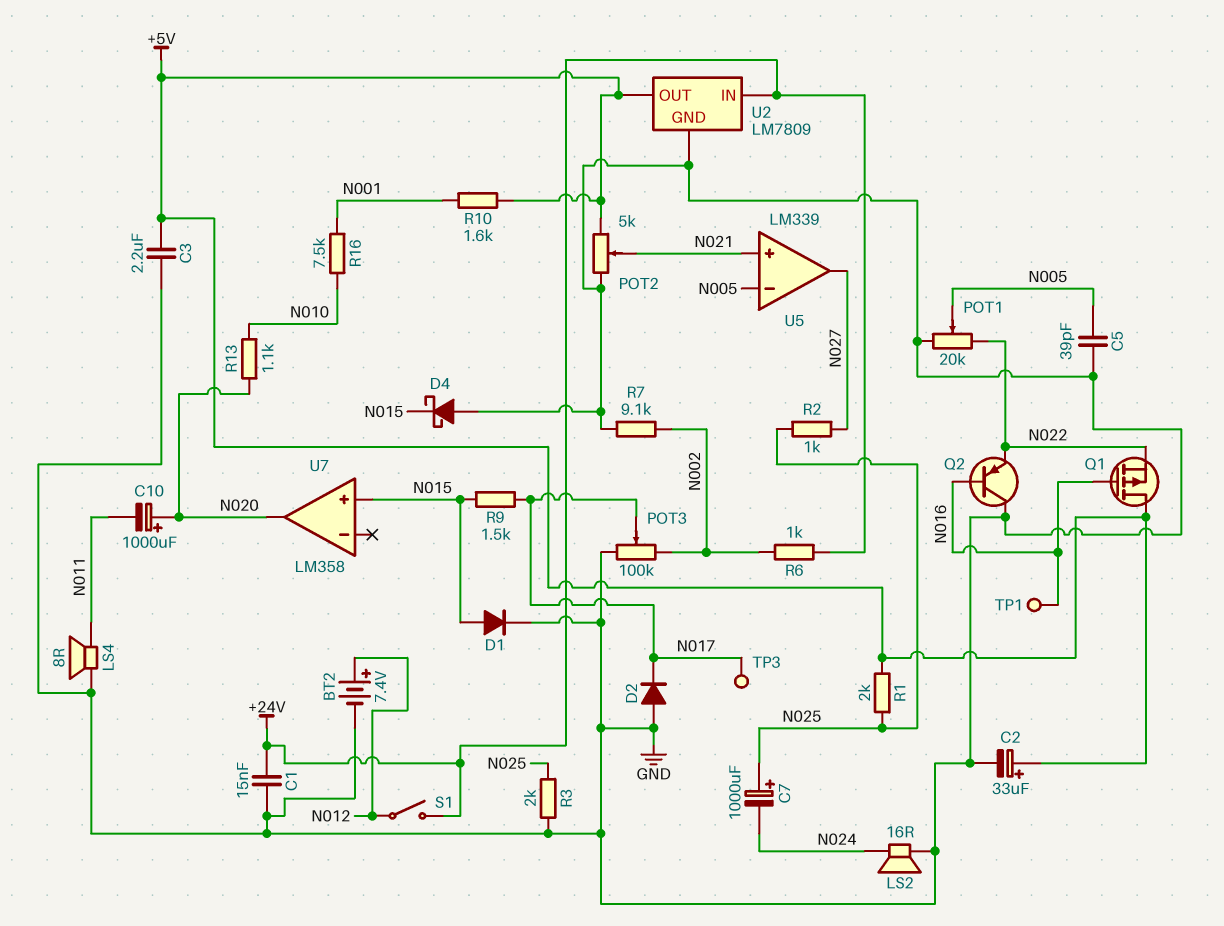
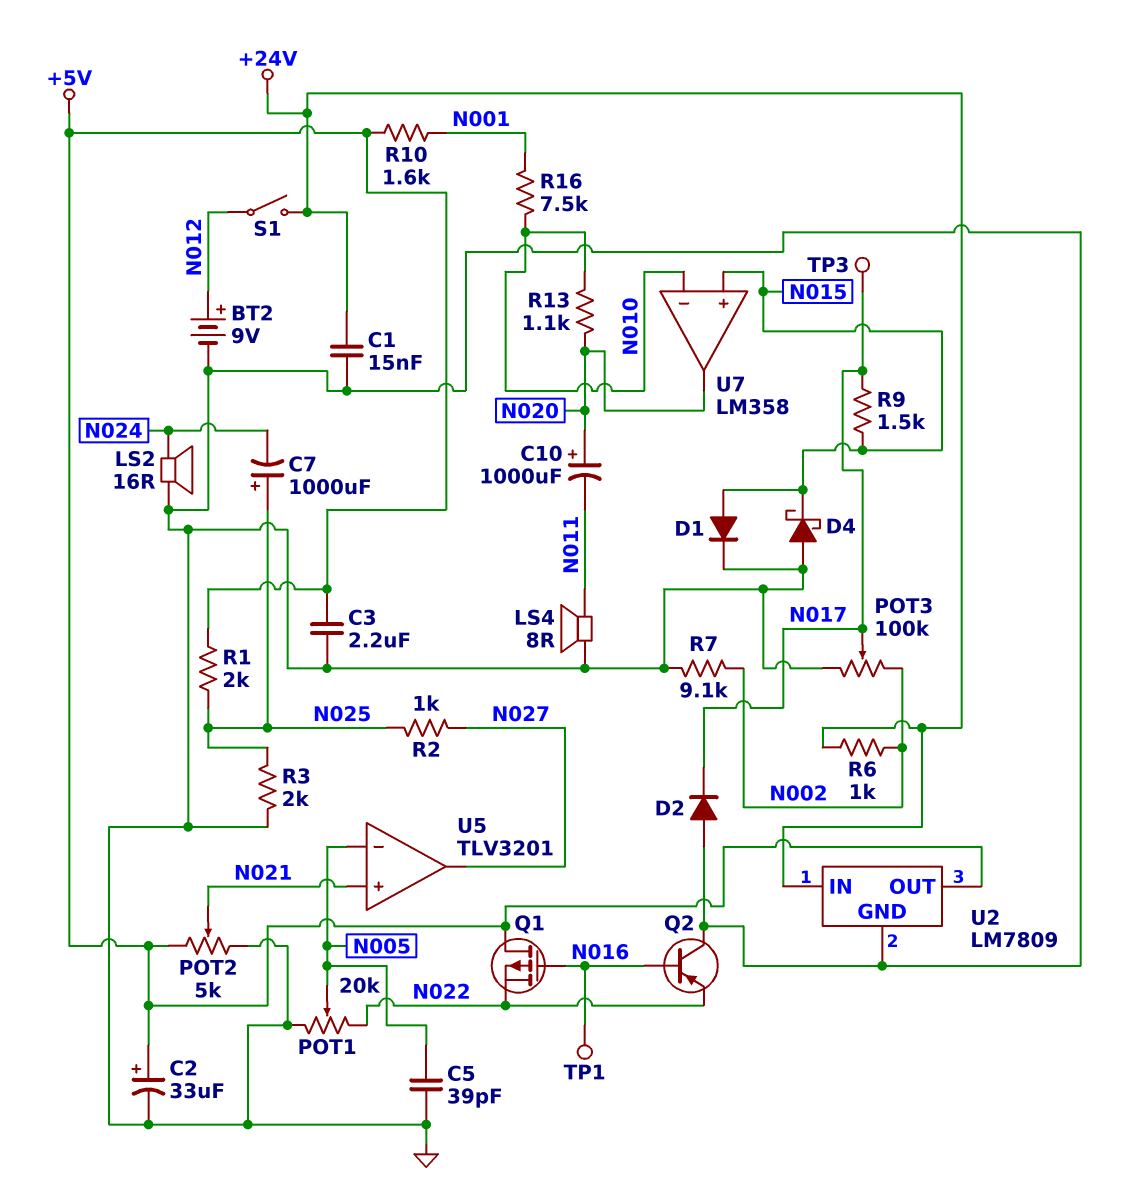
BT2: 7.4V (plus N012, minus GND) -> 9V (plus N012, minus GND)
U5: LM339 -> TLV3201
U7 pin in-: none -> N010

